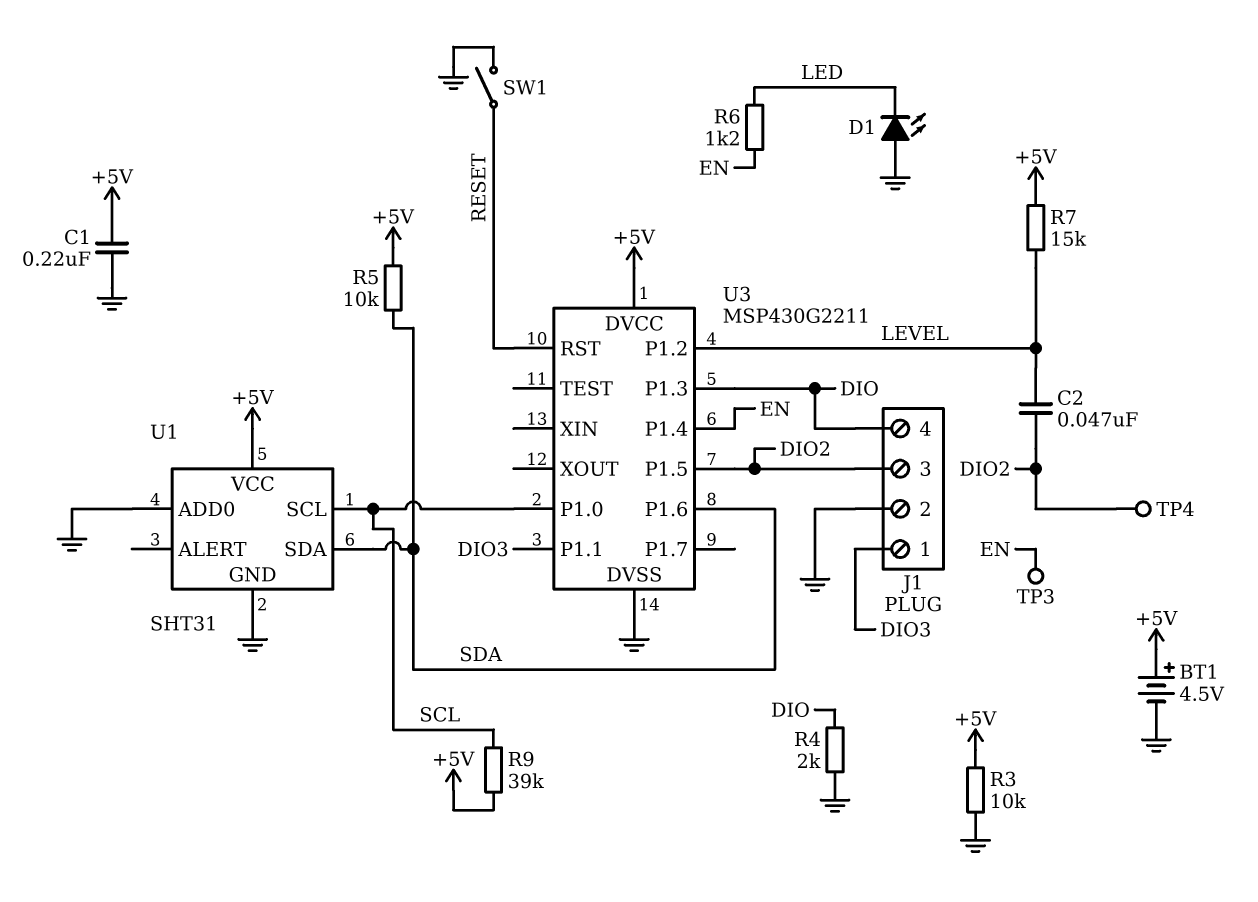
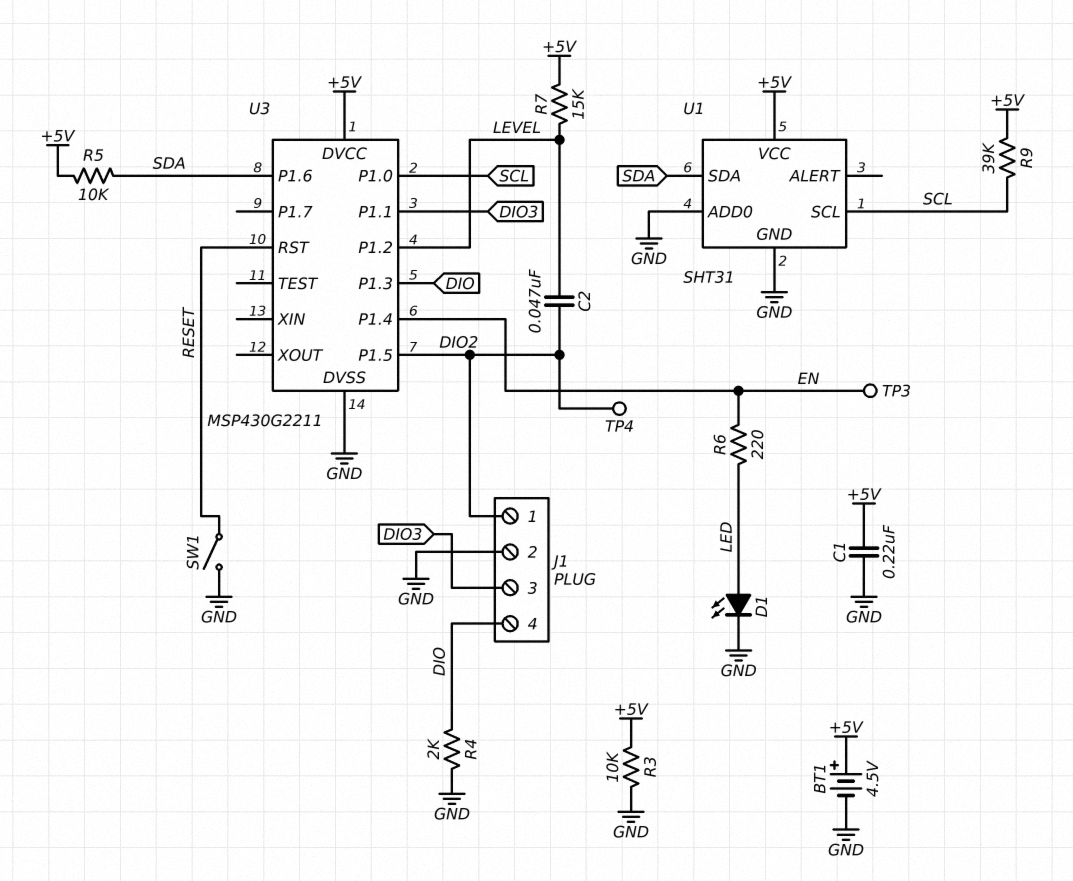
D1: LED (A GND, K LED) -> LED (A LED, K GND)
J1 pin 1: DIO3 -> DIO2
J1 pin 3: DIO2 -> DIO3
R6: 1.2k (EN, LED) -> 220 (EN, LED)

